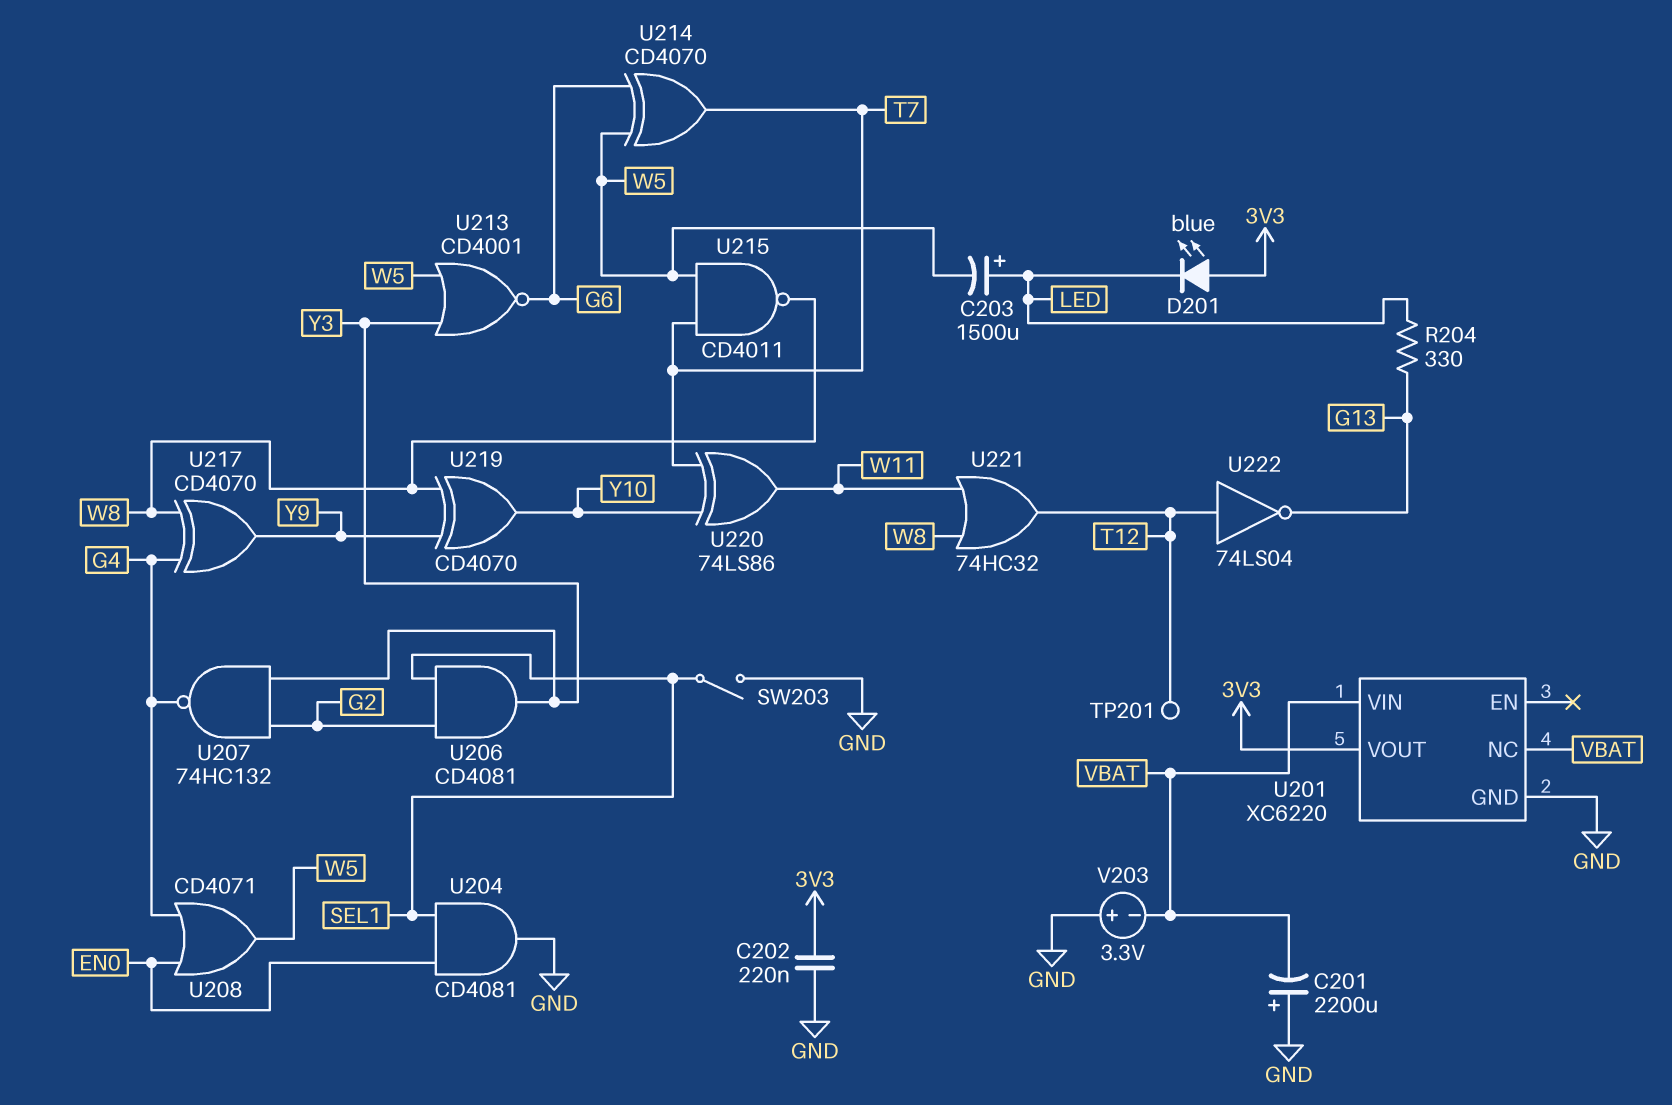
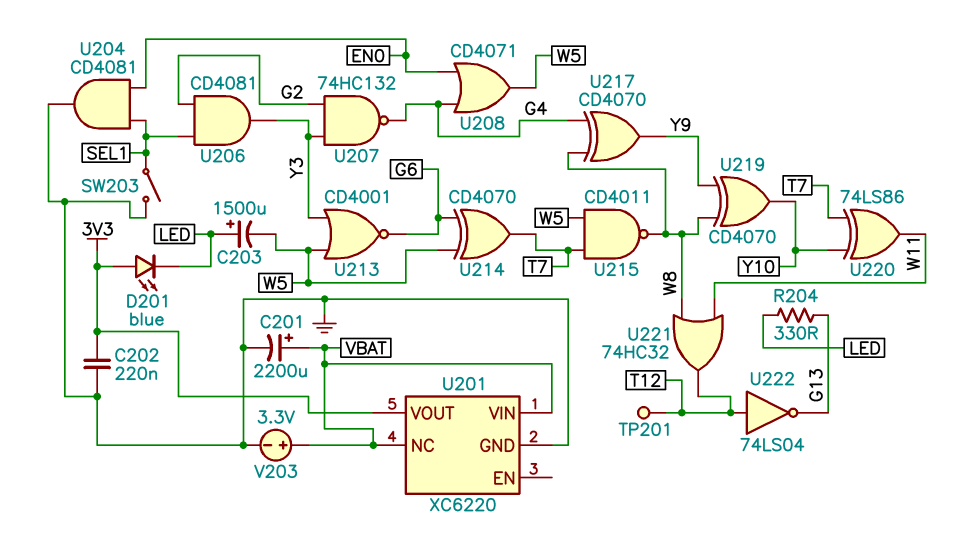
C201: 2200uF (plus GND, minus VBAT) -> 2200uF (plus VBAT, minus GND)
V203: 3.3V (plus GND, minus VBAT) -> 3.3V (plus VBAT, minus GND)

